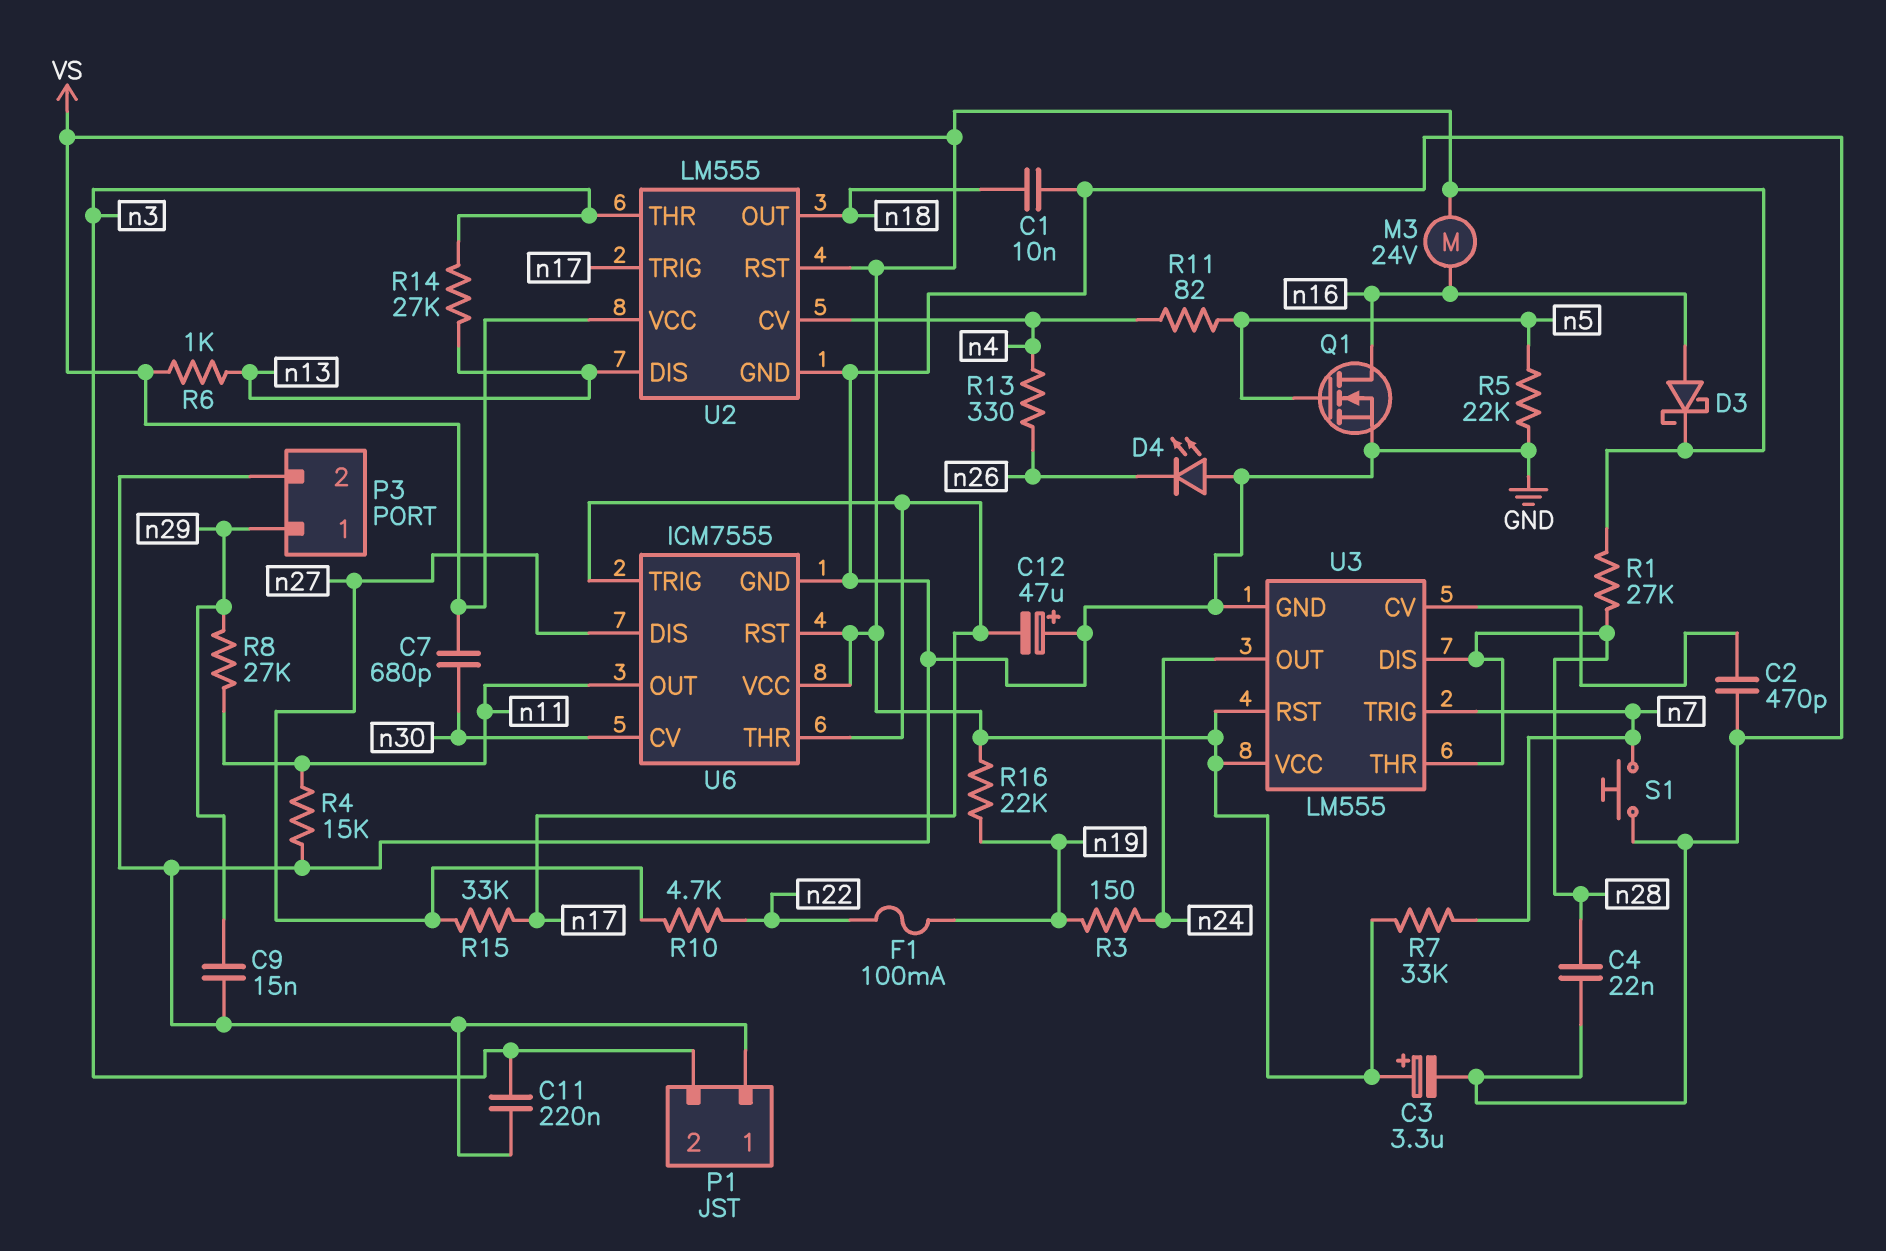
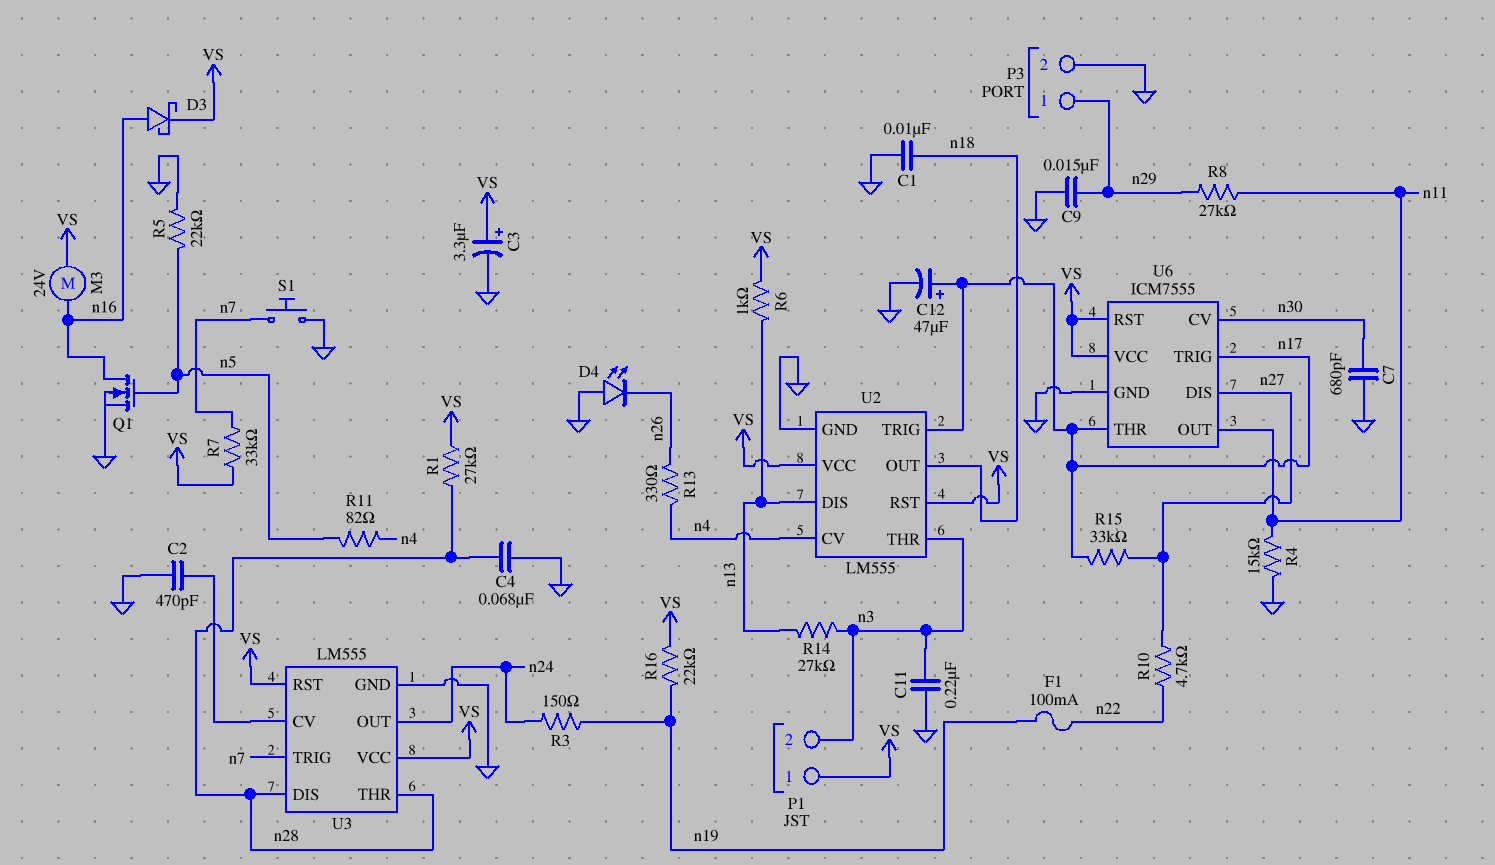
C4: 22nF (GND, n28) -> 68nF (GND, n28)
C7: 680pF (VS, n30) -> 680pF (GND, n30)
C12: 47uF (plus GND, minus n17) -> 47uF (plus n17, minus GND)
P1 pin 1: GND -> VS

